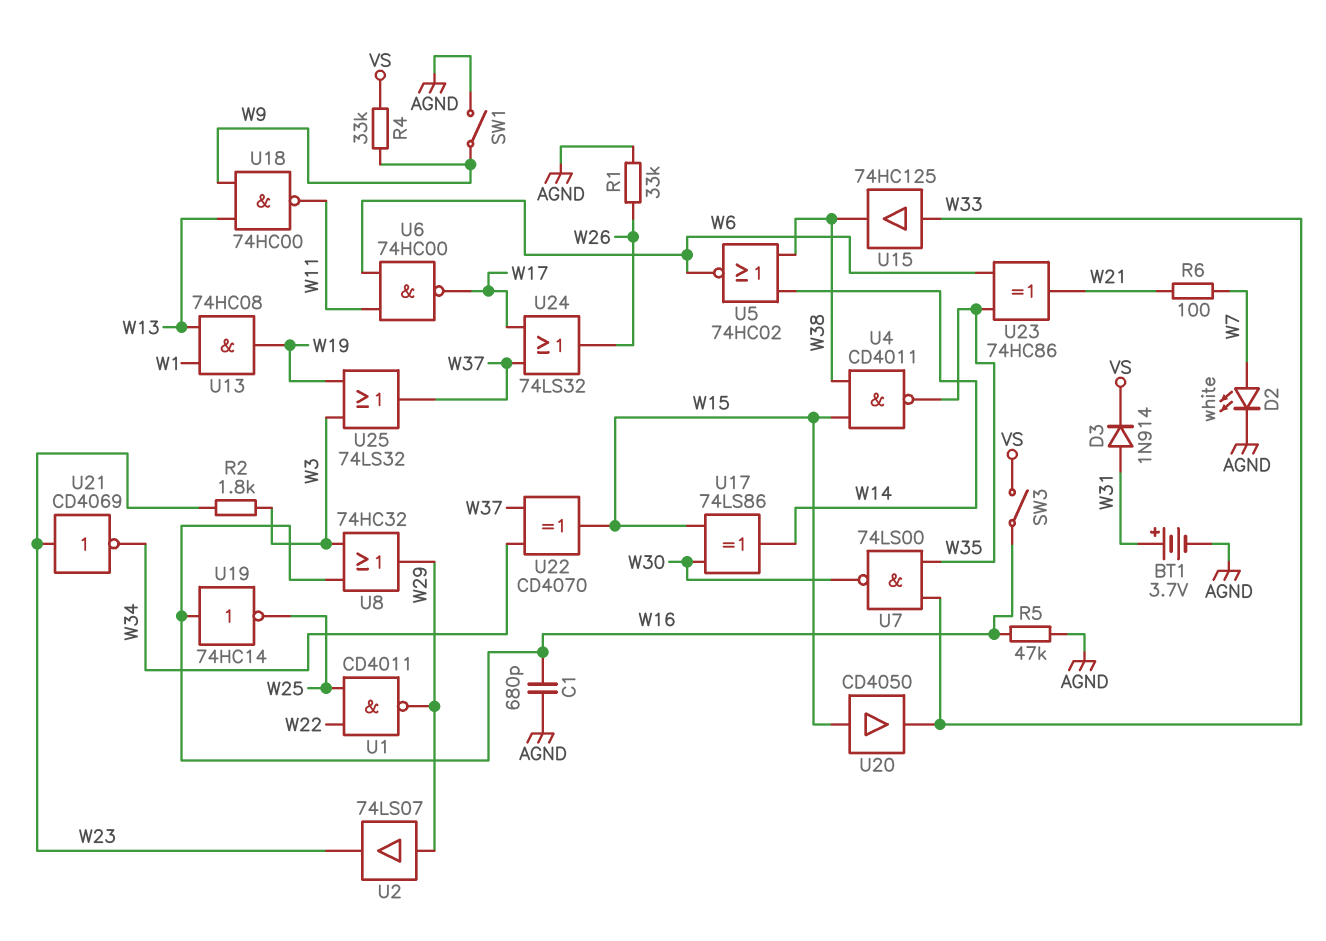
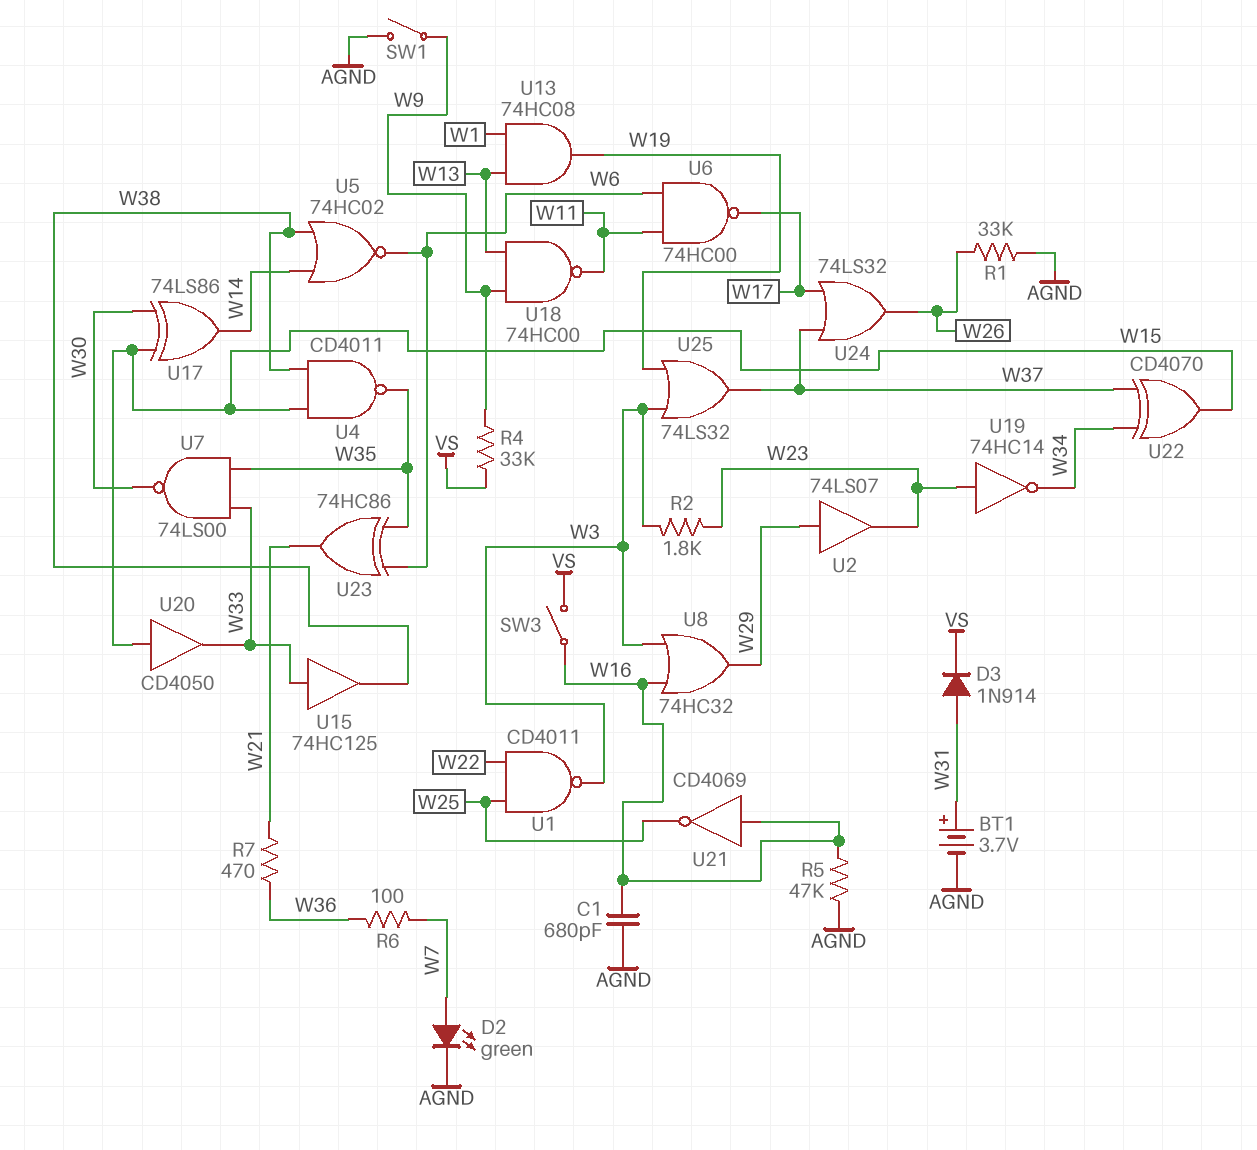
D2: LED white (A W7, K AGND) -> LED green (A W7, K AGND)
R6: 100 (W7, W21) -> 100 (W7, W36)
R7: none -> 470 (W21, W36)
U1: NAND CD4011 (in W22, in W25, out W29) -> NAND CD4011 (in W22, in W25, out W3)
U19: NOT 74HC14 (in W16, out W25) -> NOT 74HC14 (in W23, out W34)
U21: NOT CD4069 (in W23, out W34) -> NOT CD4069 (in W16, out W25)

